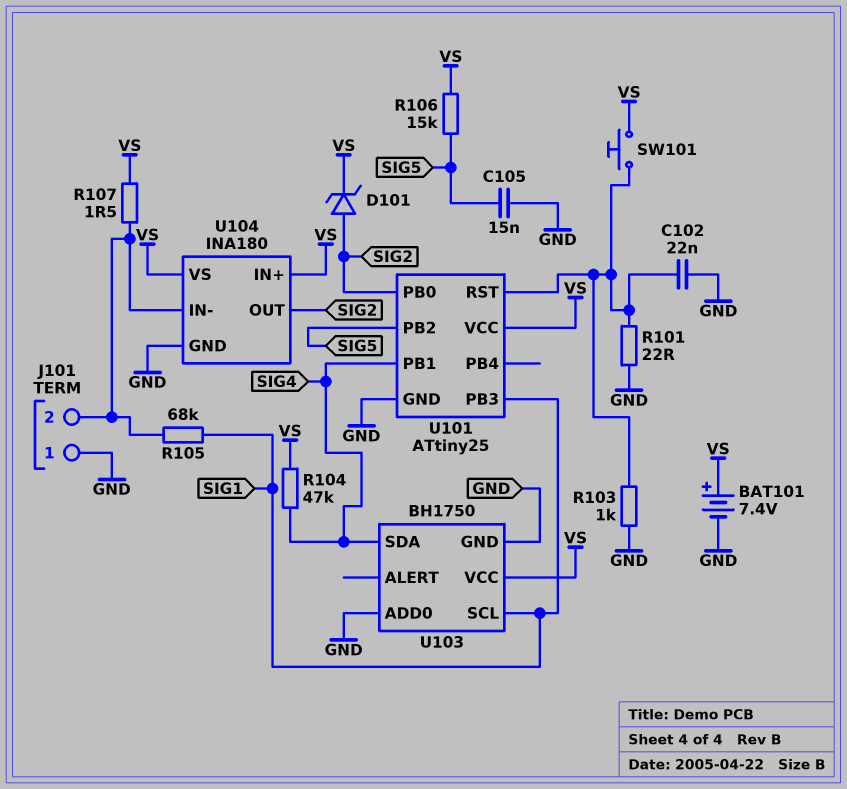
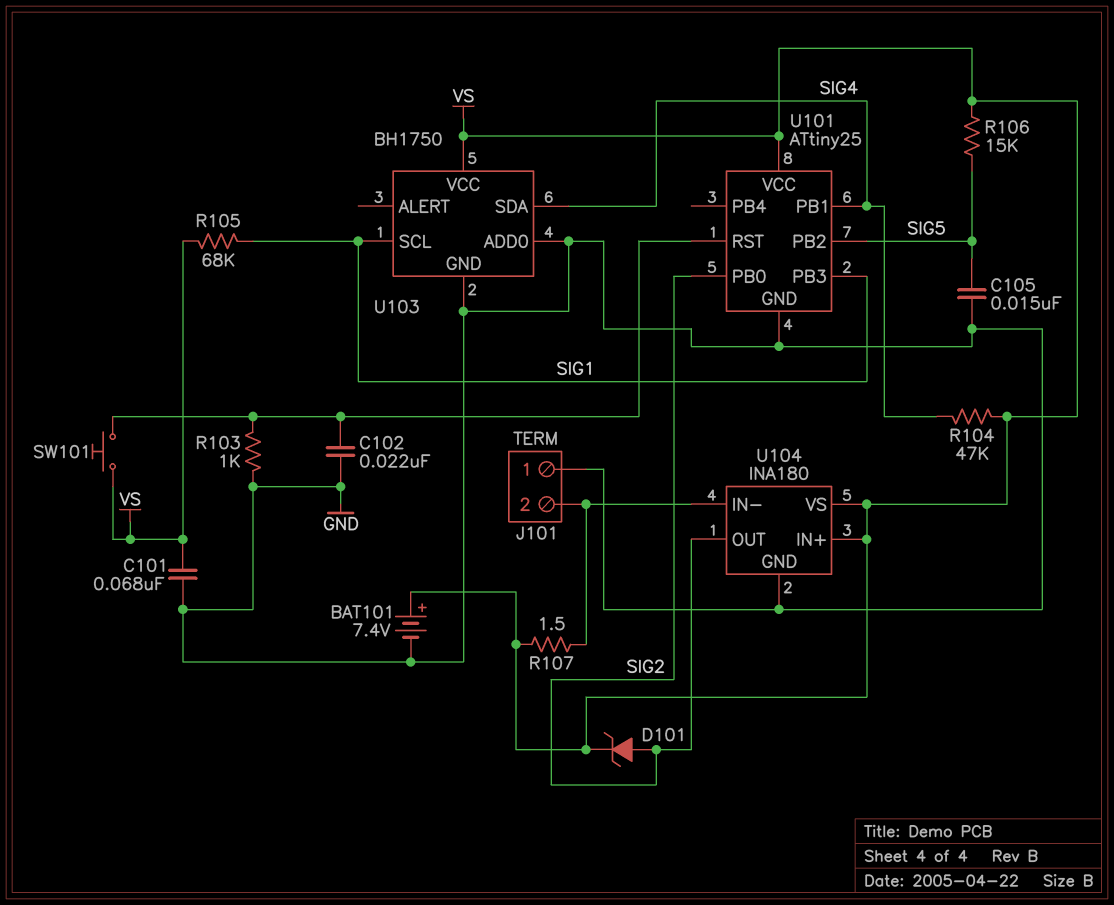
C101: none -> 68nF (GND, VS)
R101: 22 (GND, U101/RST) -> none
R105: 68k (J101/2, SIG1) -> 68k (SIG1, VS)

